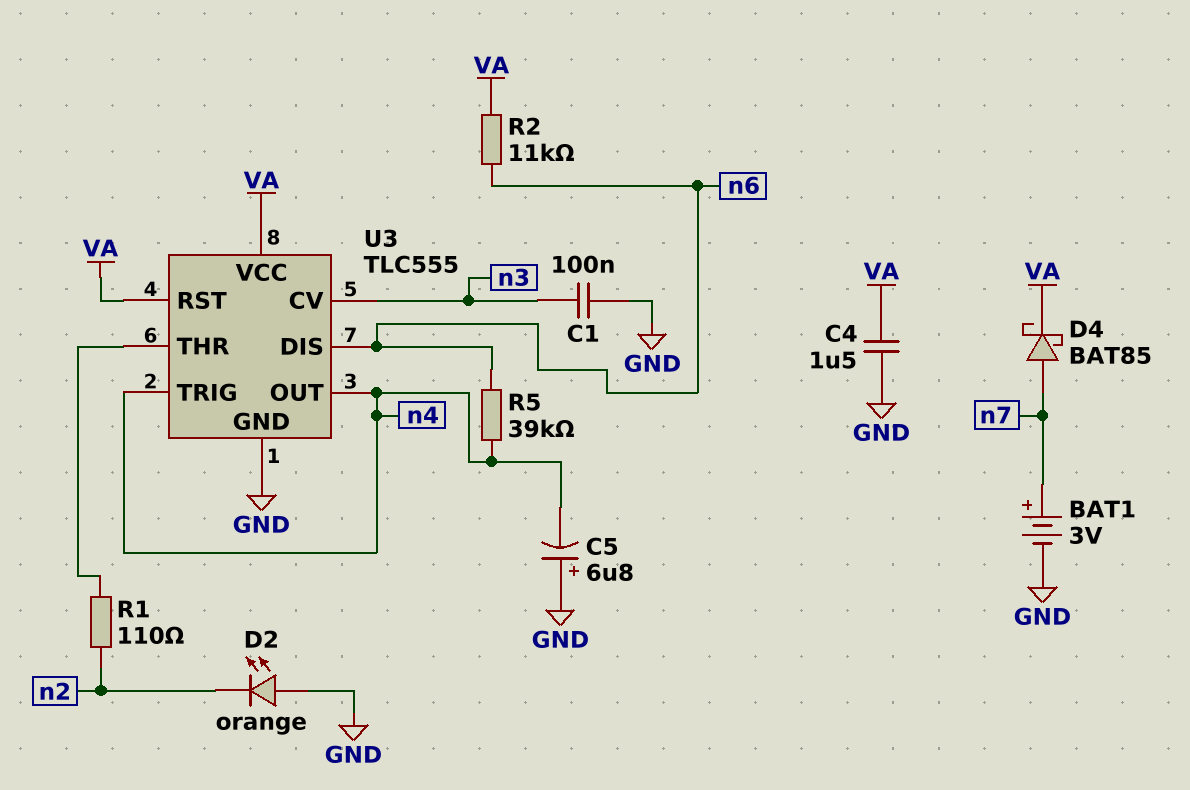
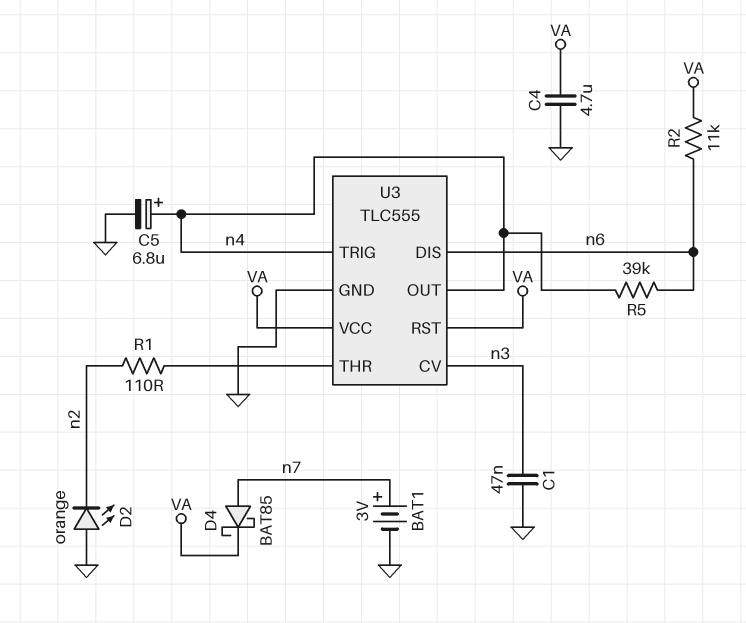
C1: 100nF (GND, n3) -> 47nF (GND, n3)
C4: 1.5uF (GND, VA) -> 4.7uF (GND, VA)
C5: 6.8uF (plus GND, minus n4) -> 6.8uF (plus n4, minus GND)

